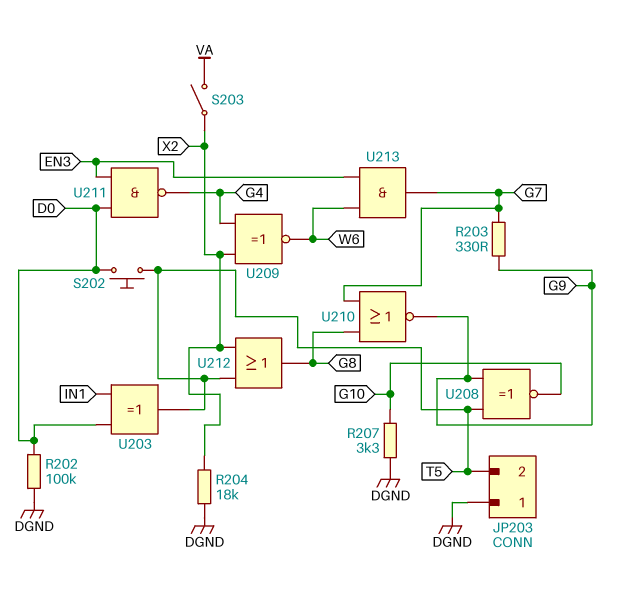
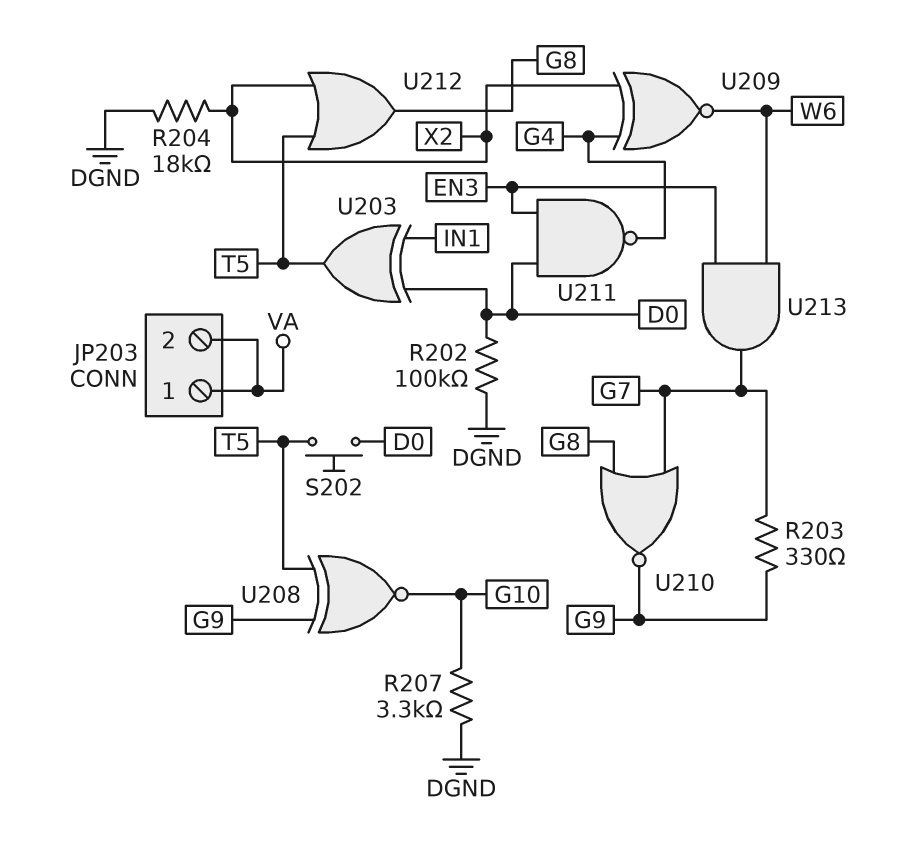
JP203 pin 1: DGND -> VA
JP203 pin 2: T5 -> VA
S203: switch (VA, X2) -> none

